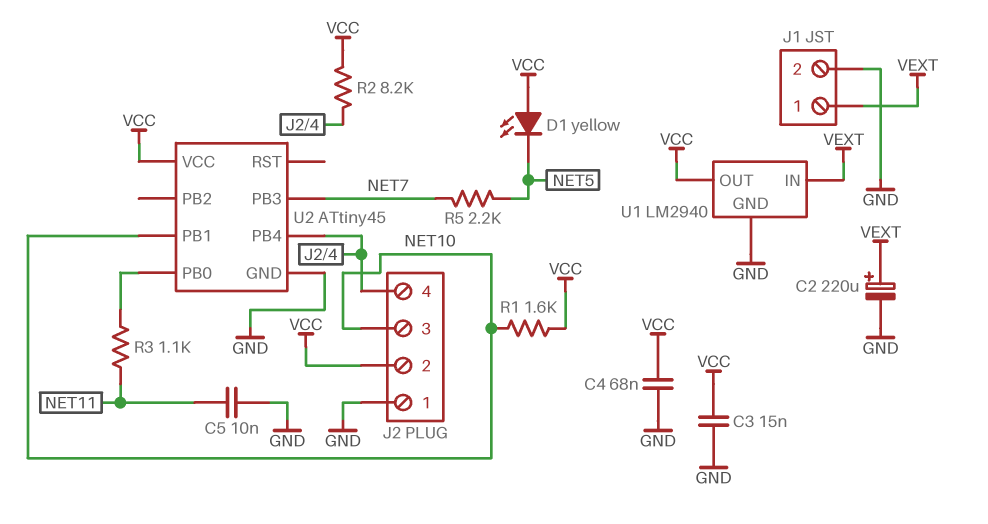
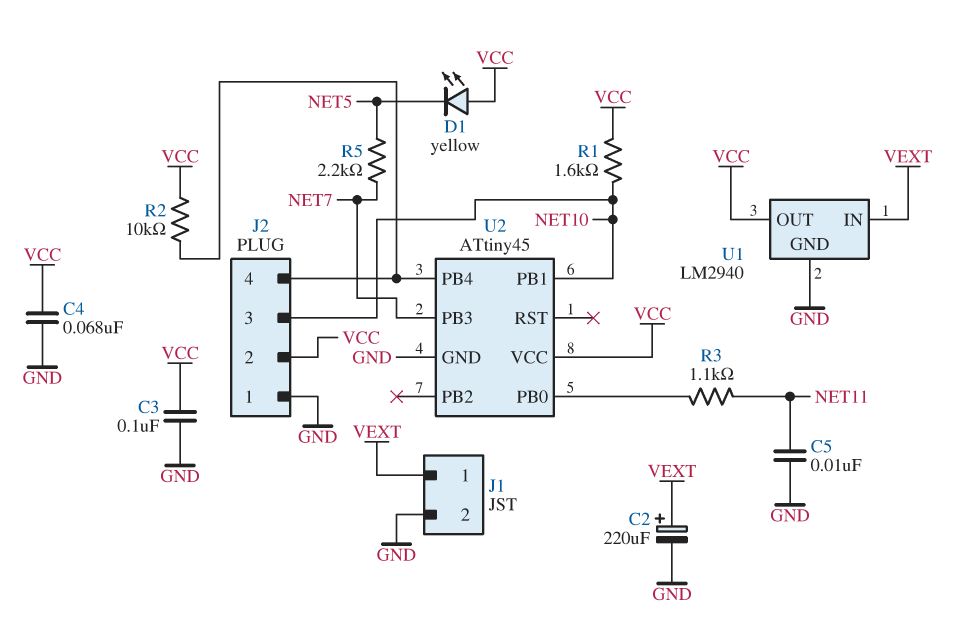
C3: 15nF (GND, VCC) -> 100nF (GND, VCC)
R2: 8.2k (J2/4, VCC) -> 10k (J2/4, VCC)

